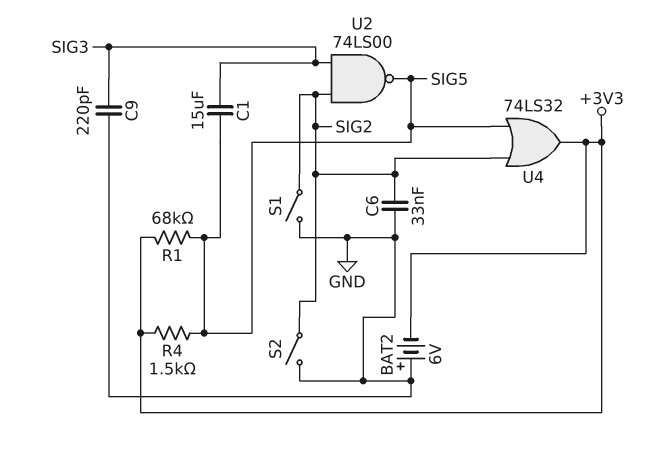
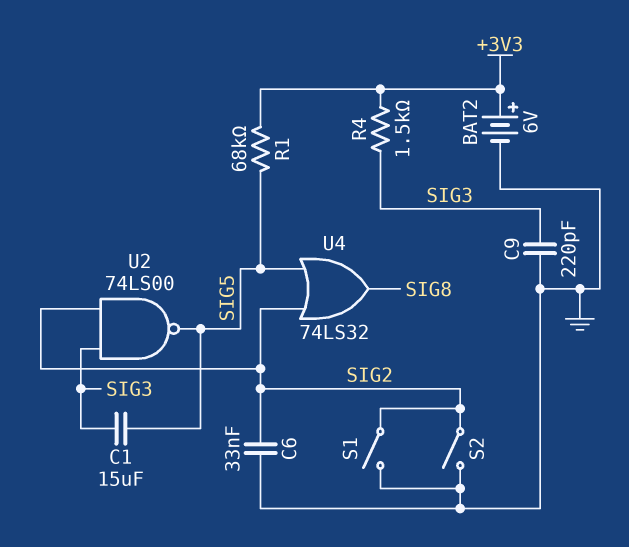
BAT2: 6V (plus GND, minus +3V3) -> 6V (plus +3V3, minus GND)
R4: 1.5k (+3V3, SIG5) -> 1.5k (+3V3, SIG3)
U4: OR 74LS32 (in SIG2, in SIG5, out +3V3) -> OR 74LS32 (in SIG2, in SIG5, out SIG8)

